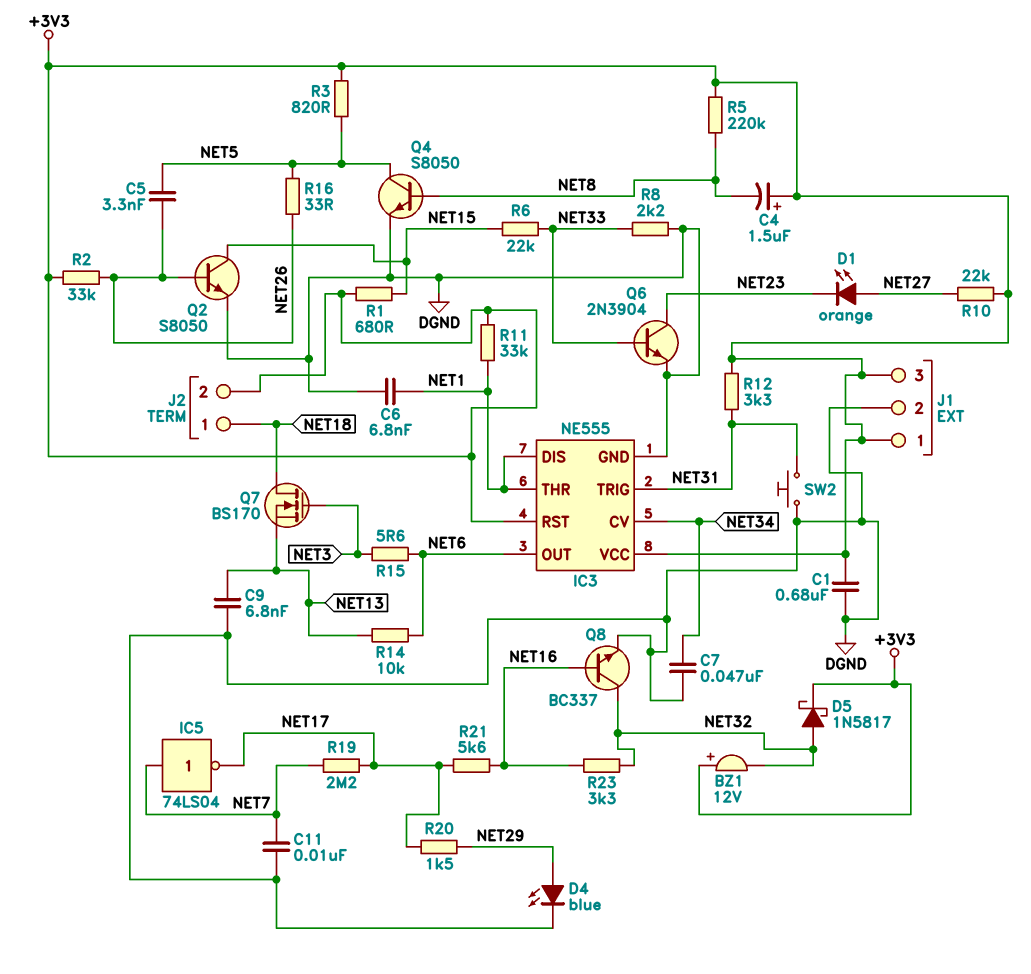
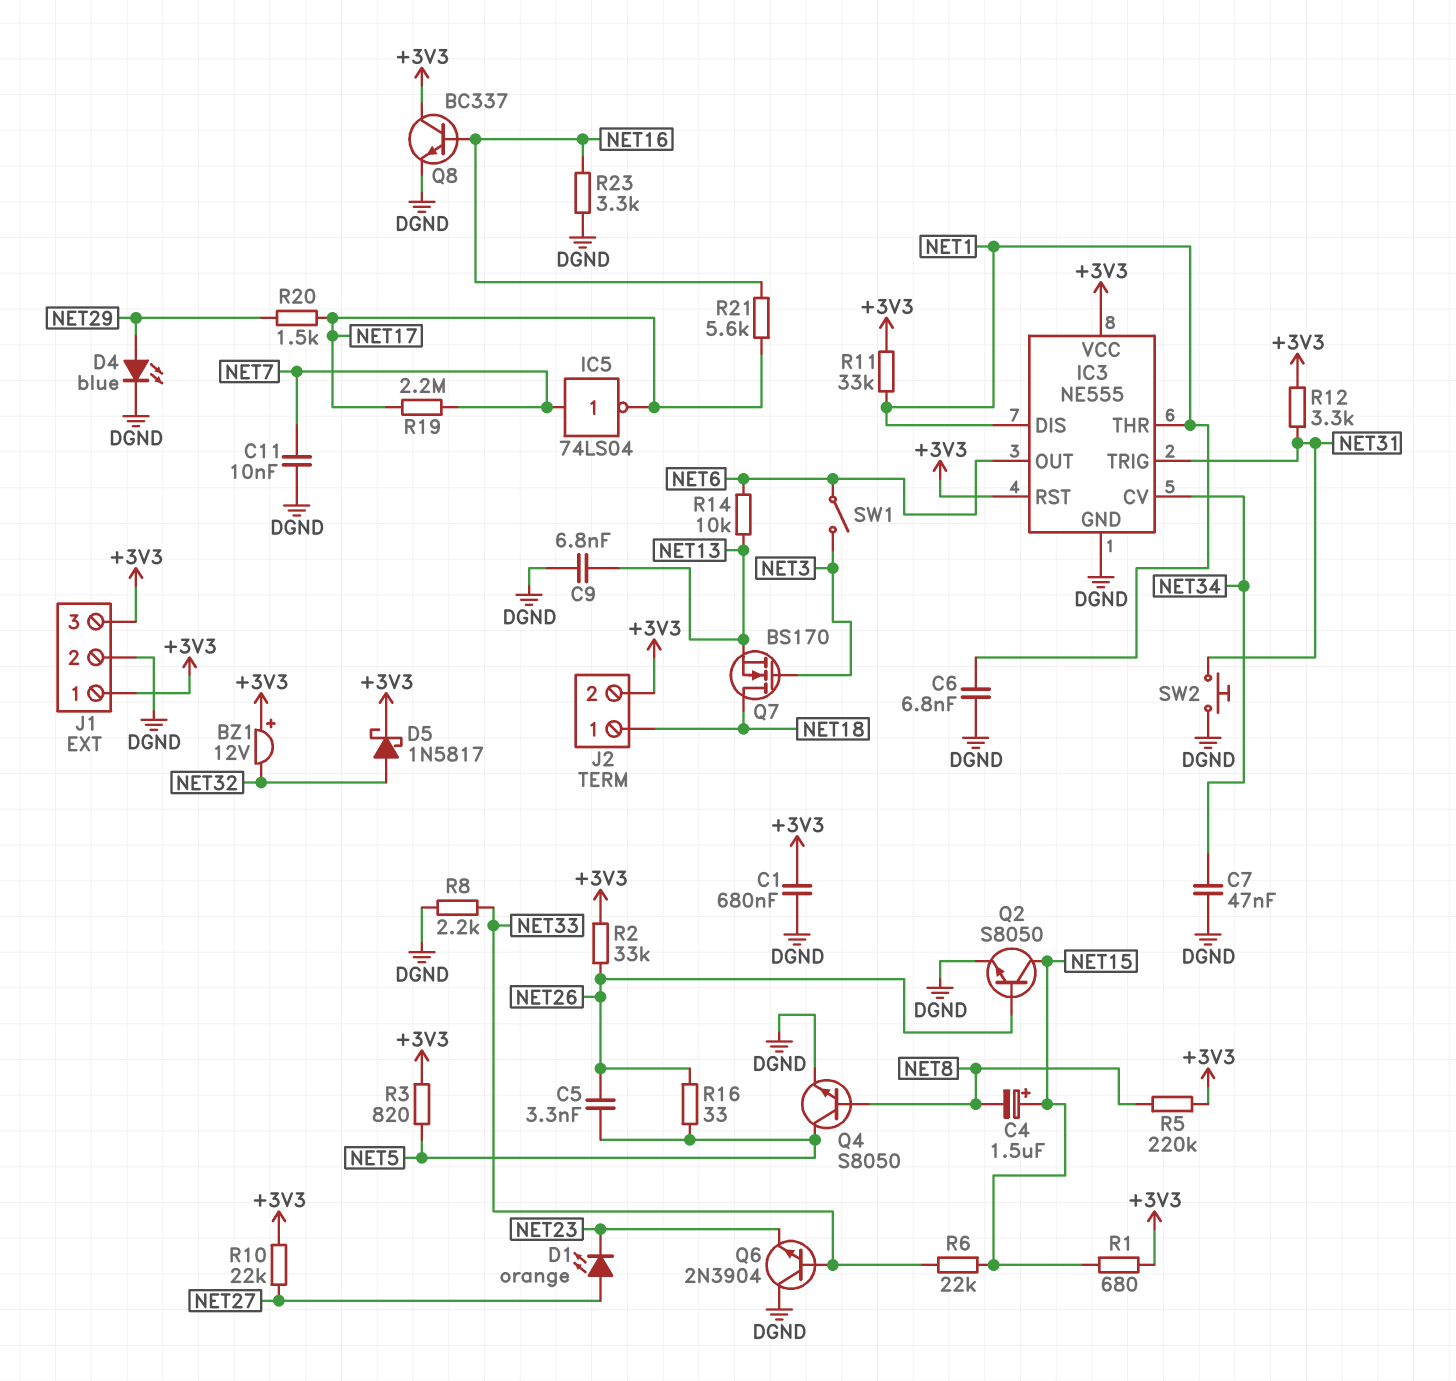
C4: 1.5uF (plus +3V3, minus NET8) -> 1.5uF (plus NET15, minus NET8)
Q6: NPN 2N3904 (B NET33, C NET23, E DGND) -> NPN 2N3904 (B NET33, C DGND, E NET23)
Q8: NPN BC337 (B NET16, C NET32, E DGND) -> NPN BC337 (B NET16, C +3V3, E DGND)
R15: 5.6 (NET3, NET6) -> none
R23: 3.3k (NET16, NET32) -> 3.3k (DGND, NET16)
SW1: none -> switch (NET3, NET6)

